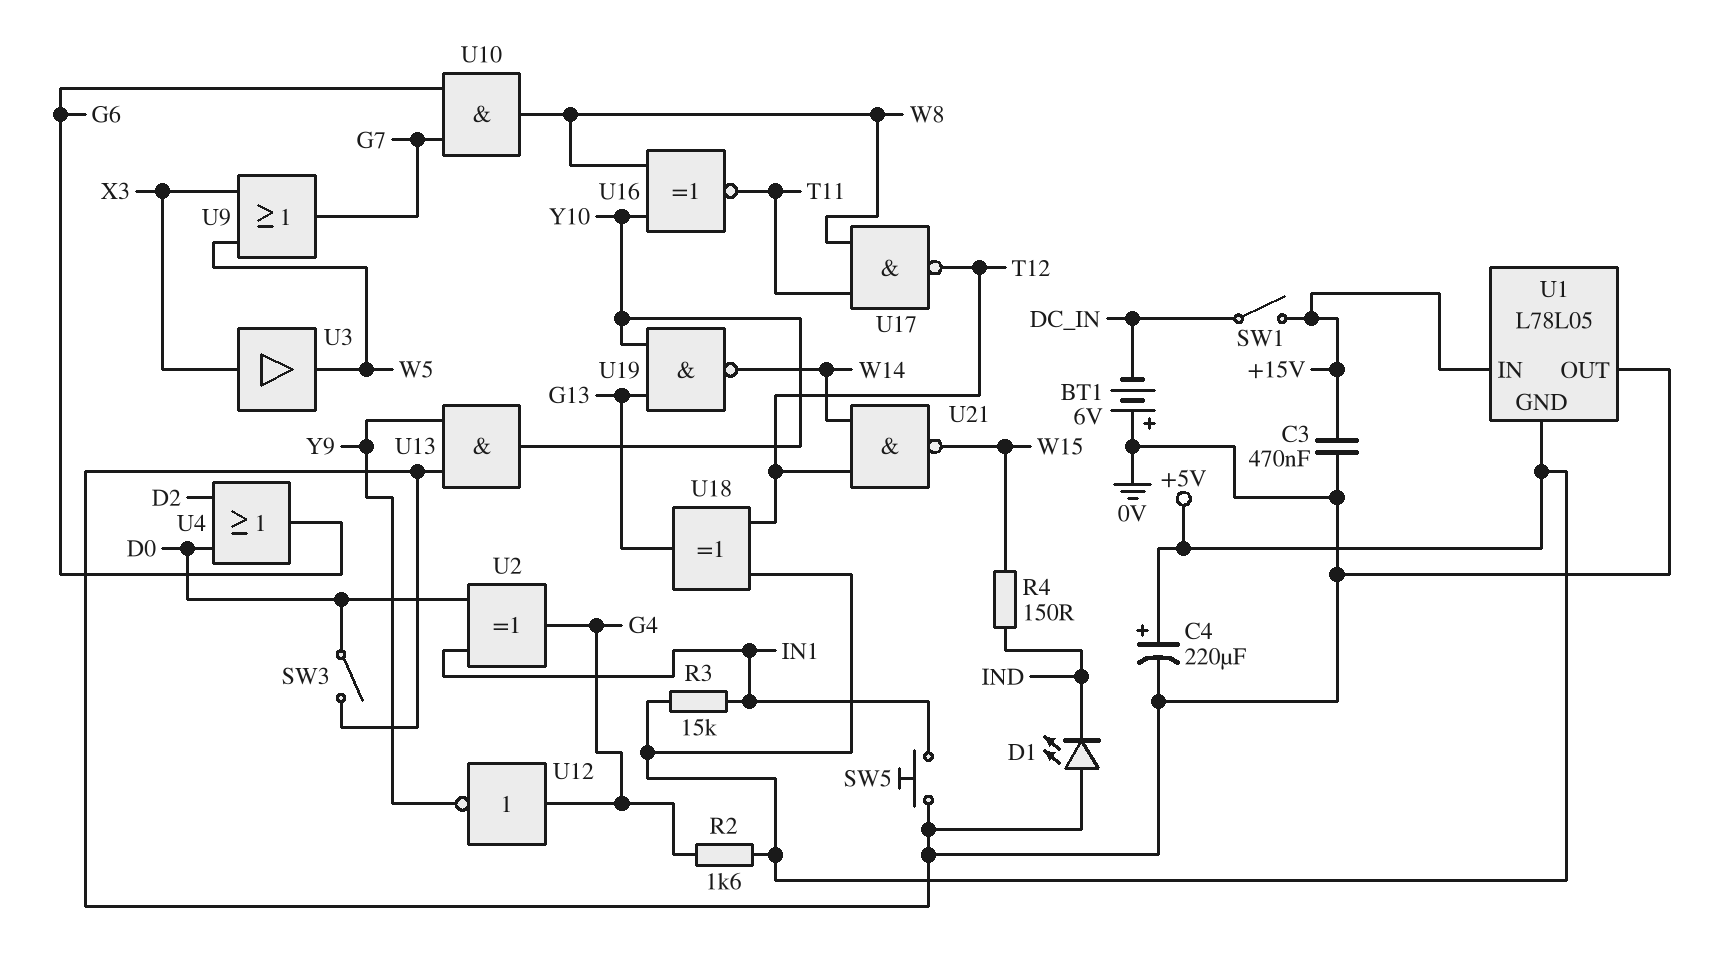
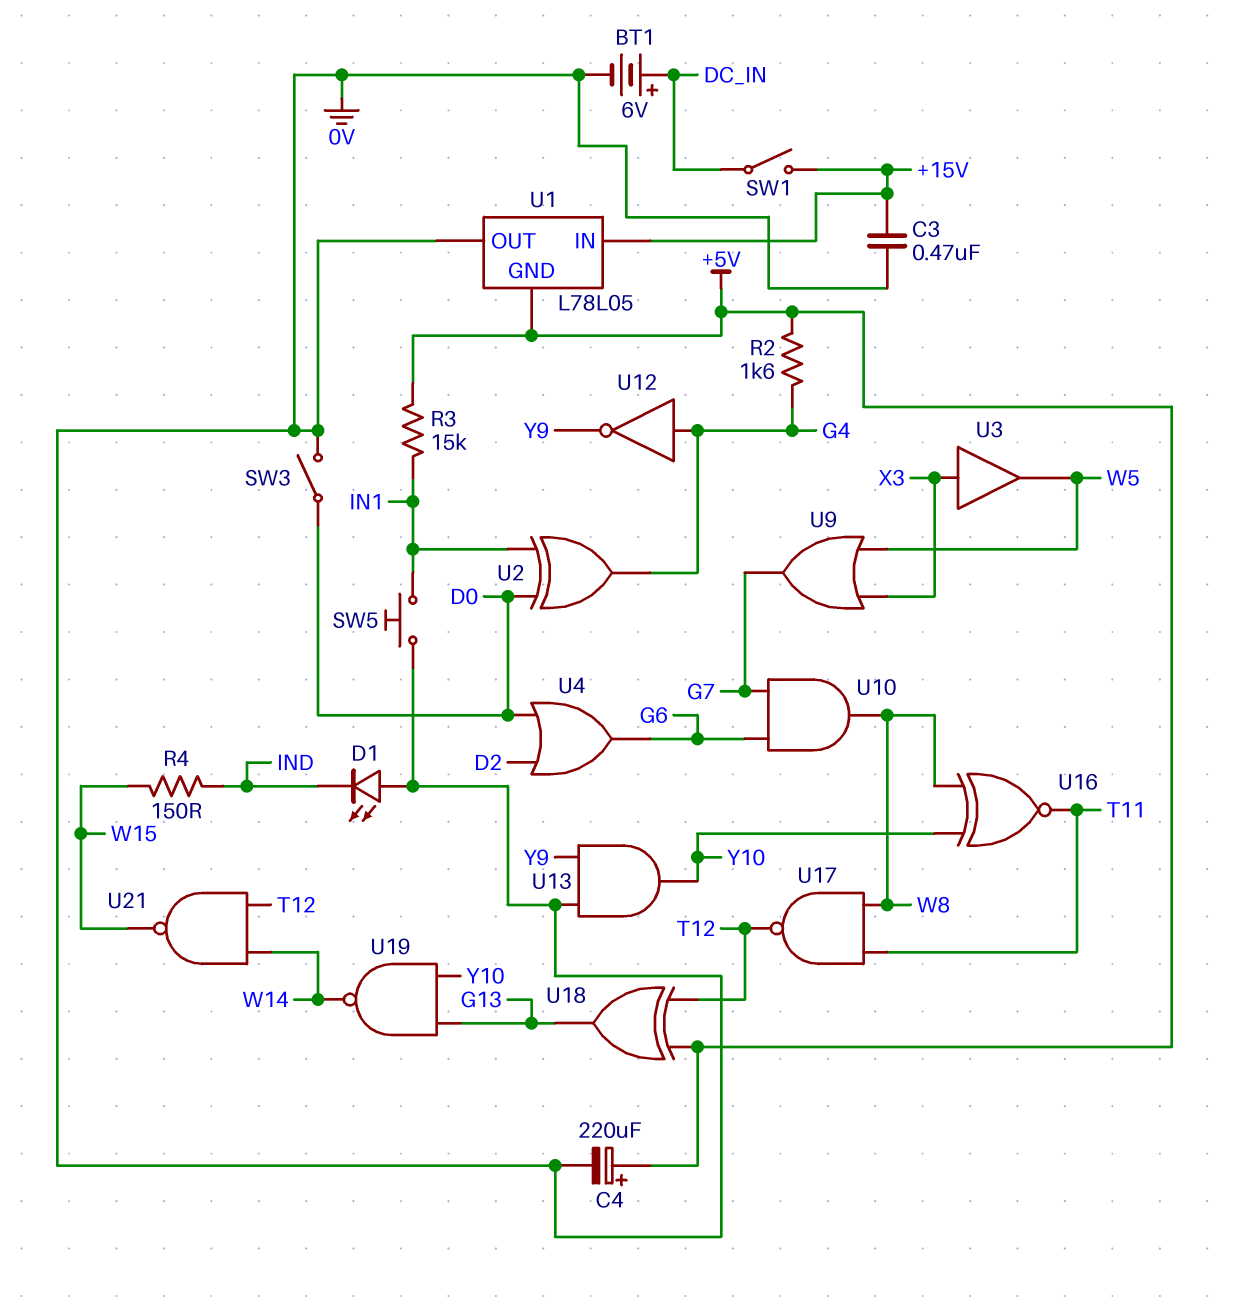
BT1: 6V (plus 0V, minus DC_IN) -> 6V (plus DC_IN, minus 0V)

